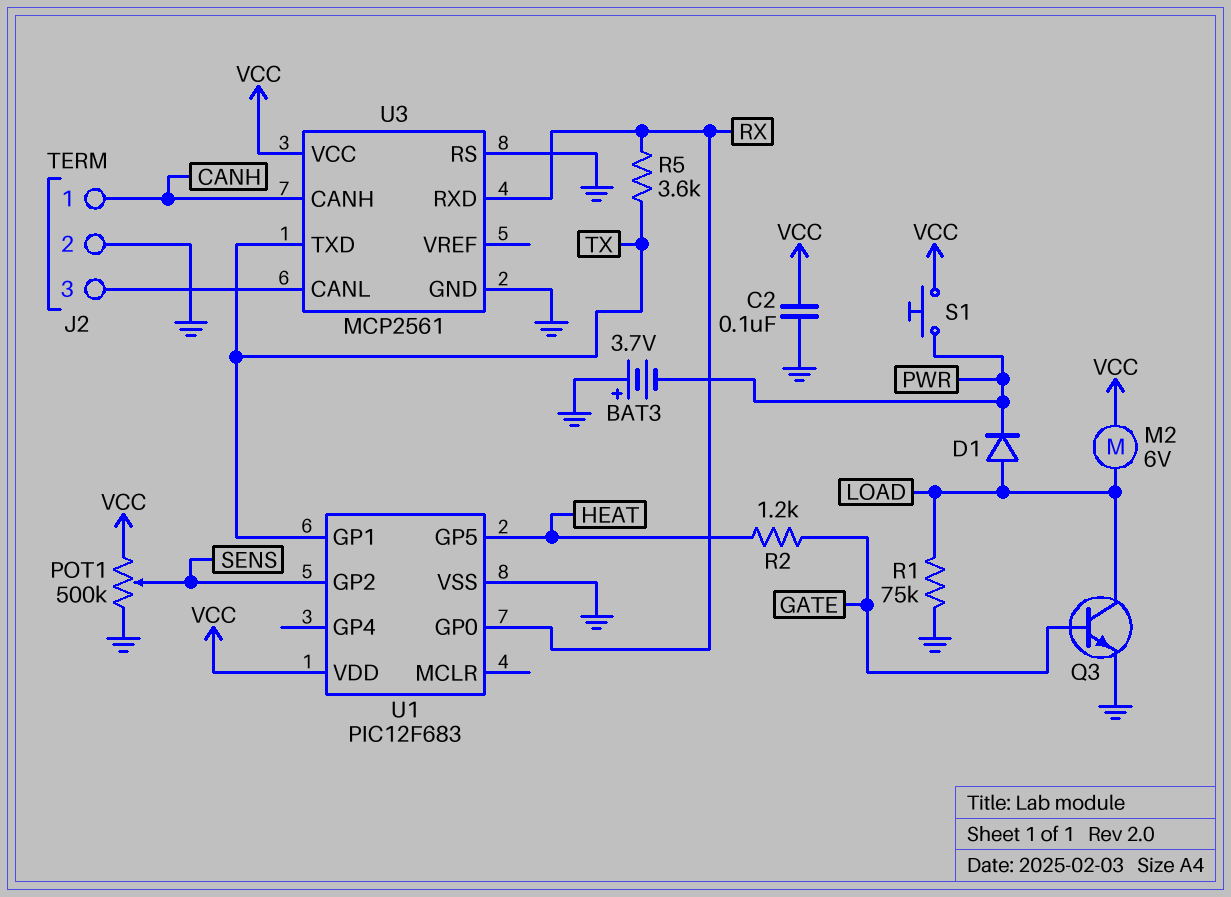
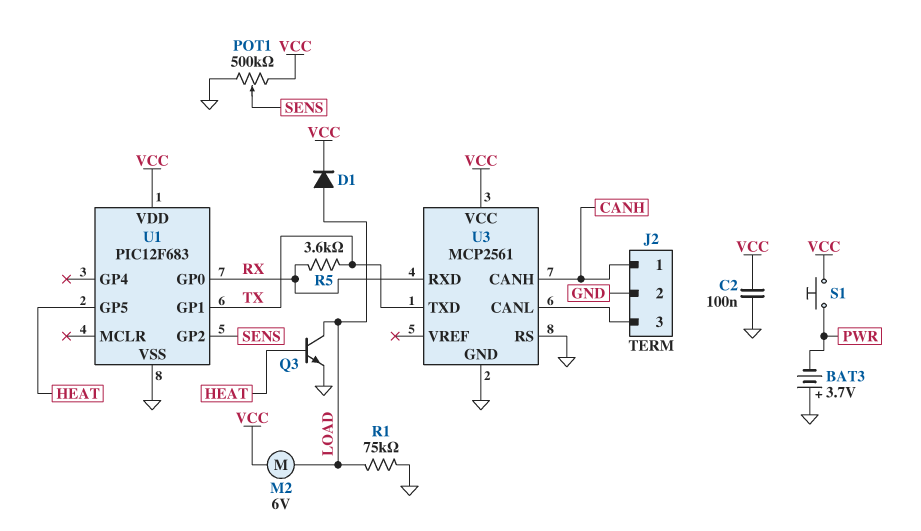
D1: diode (A LOAD, K PWR) -> diode (A LOAD, K VCC)
Q3: NPN (B GATE, C LOAD, E GND) -> NPN (B HEAT, C LOAD, E GND)
R2: 1.2k (GATE, HEAT) -> none

